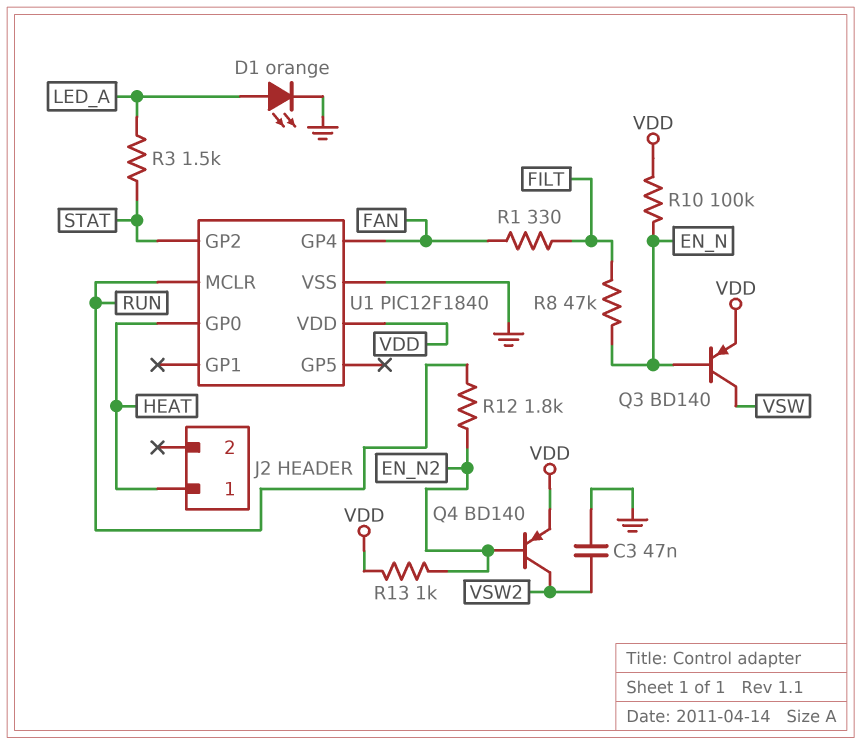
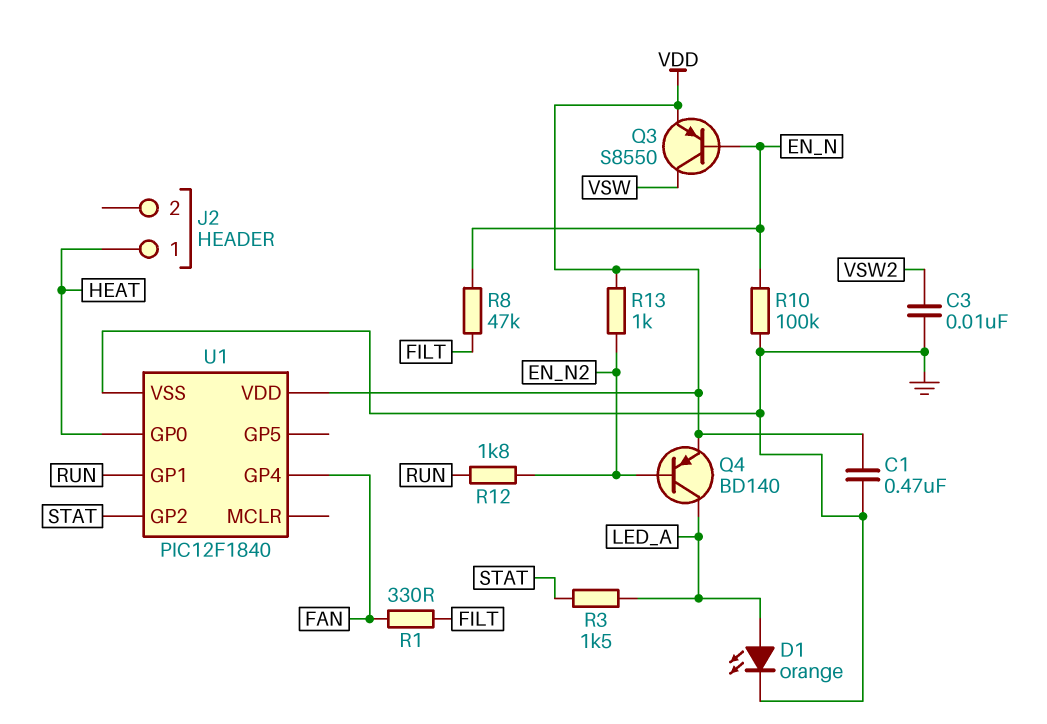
C1: none -> 470nF (GND, VDD)
C3: 47nF (GND, VSW2) -> 10nF (GND, VSW2)
Q3: PNP BD140 (B EN_N, C VSW, E VDD) -> PNP S8550 (B EN_N, C VSW, E VDD)
Q4: PNP BD140 (B EN_N2, C VSW2, E VDD) -> PNP BD140 (B EN_N2, C LED_A, E VDD)
R10: 100k (EN_N, VDD) -> 100k (EN_N, GND)
U1 pin GP1: none -> RUN
U1 pin MCLR: RUN -> none

